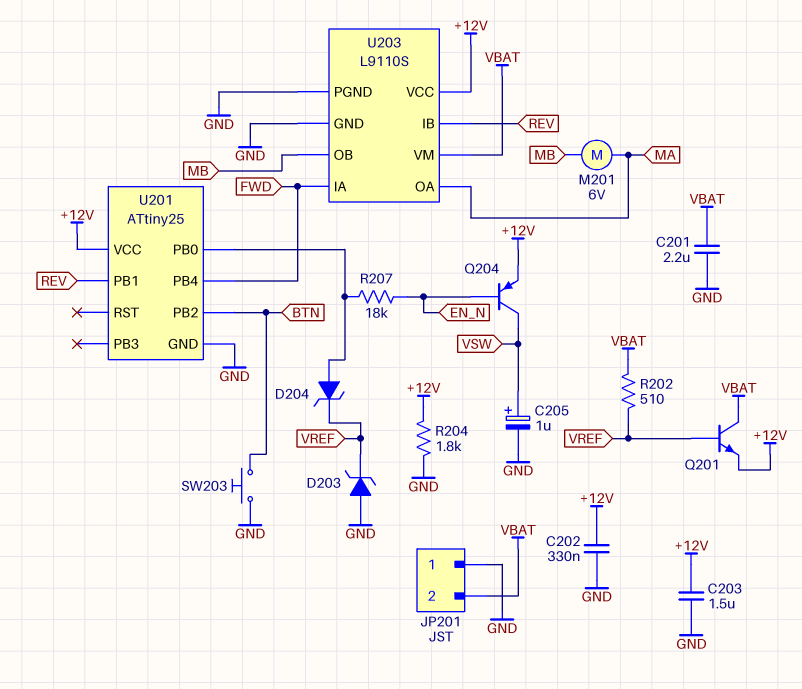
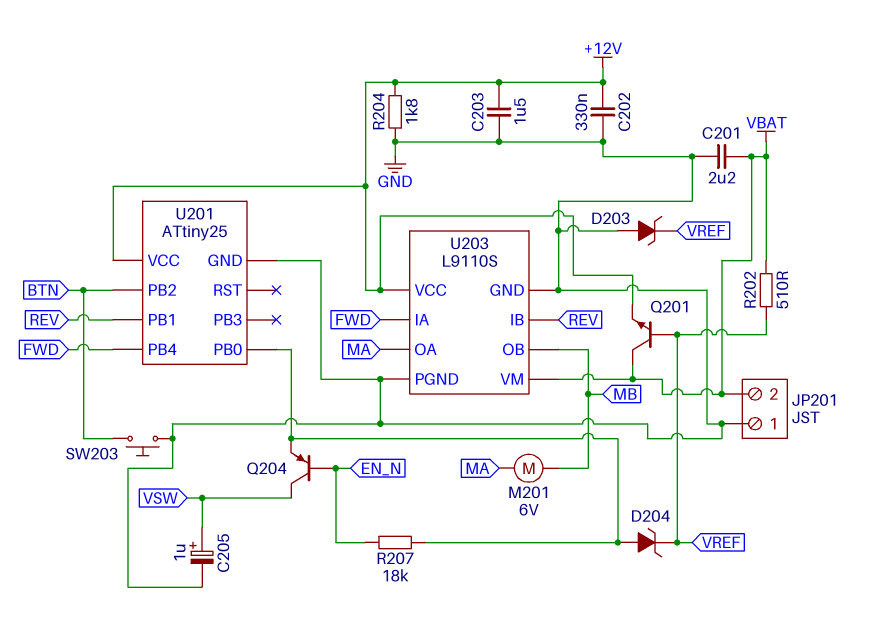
Q204: PNP (B EN_N, C VSW, E +12V) -> PNP (B EN_N, C VSW, E U201/PB0)

